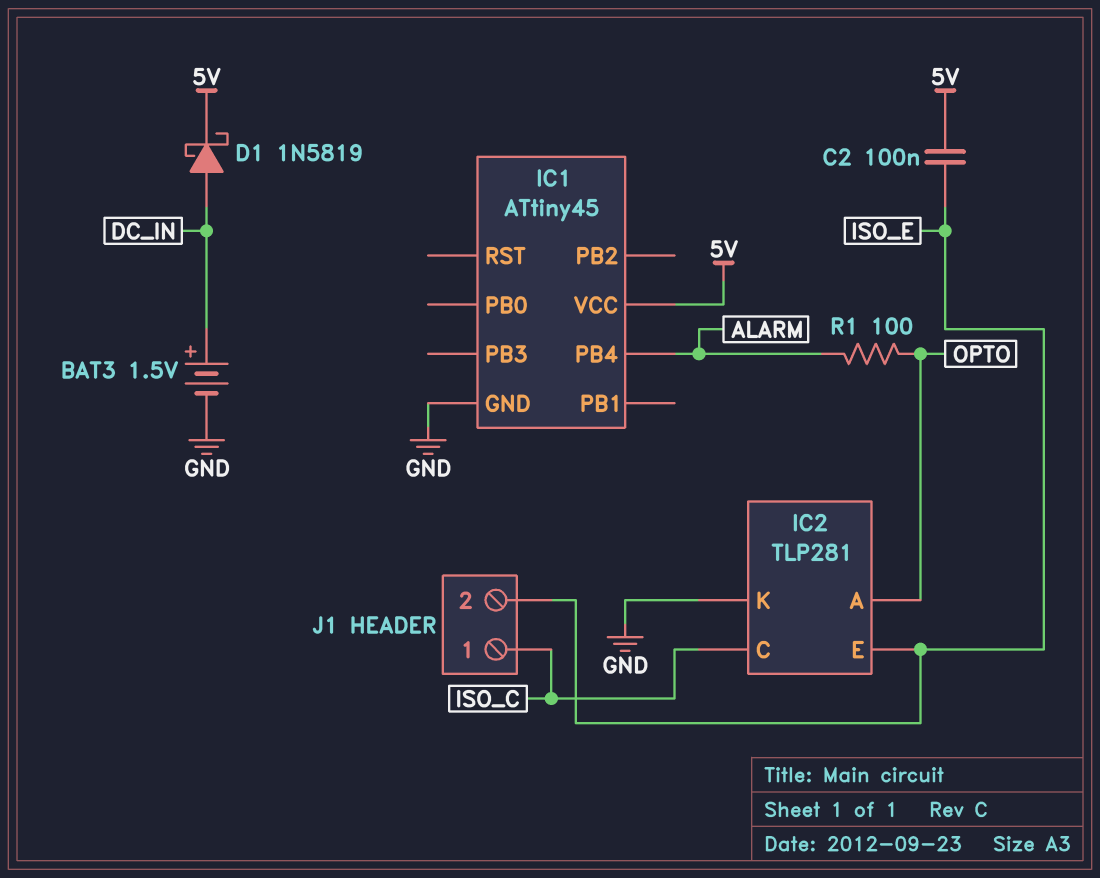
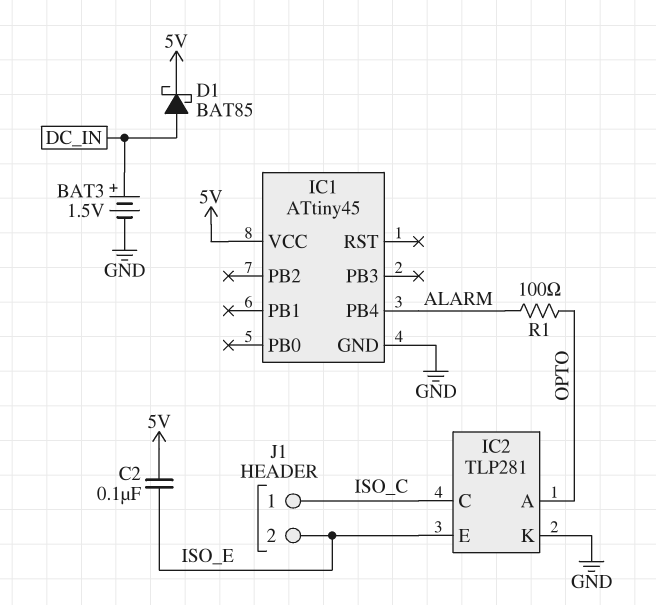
D1: schottky 1N5819 (A DC_IN, K 5V) -> schottky BAT85 (A DC_IN, K 5V)

